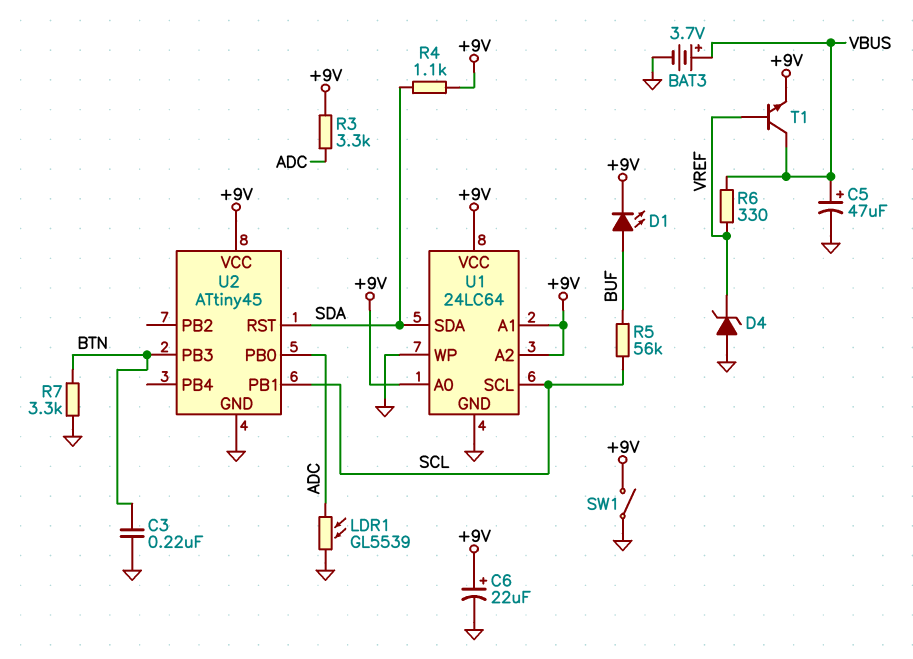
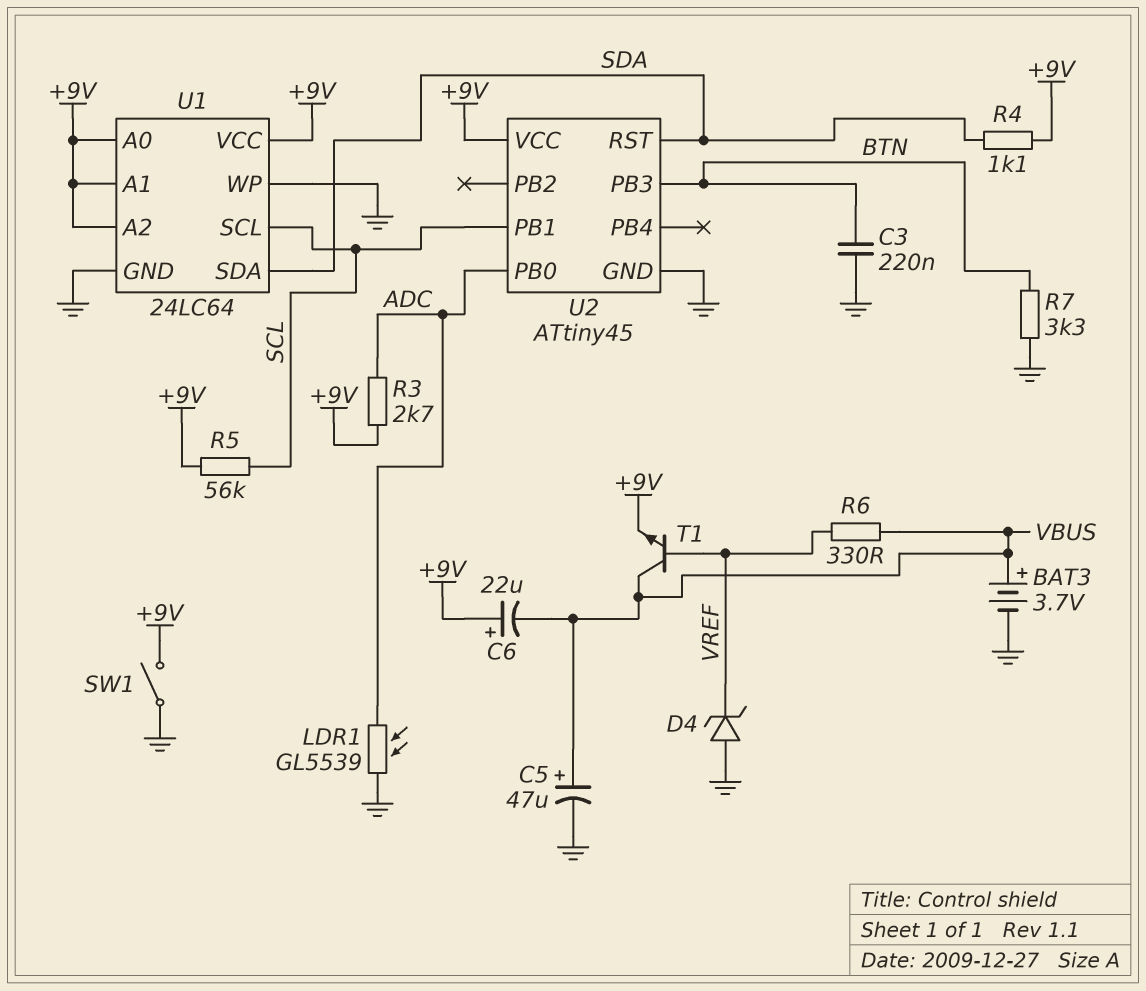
C6: 22uF (plus +9V, minus GND) -> 22uF (plus +9V, minus VBUS)
D1: LED (A BUF, K +9V) -> none
R3: 3.3k (+9V, ADC) -> 2.7k (+9V, ADC)
R5: 56k (BUF, SCL) -> 56k (+9V, SCL)

